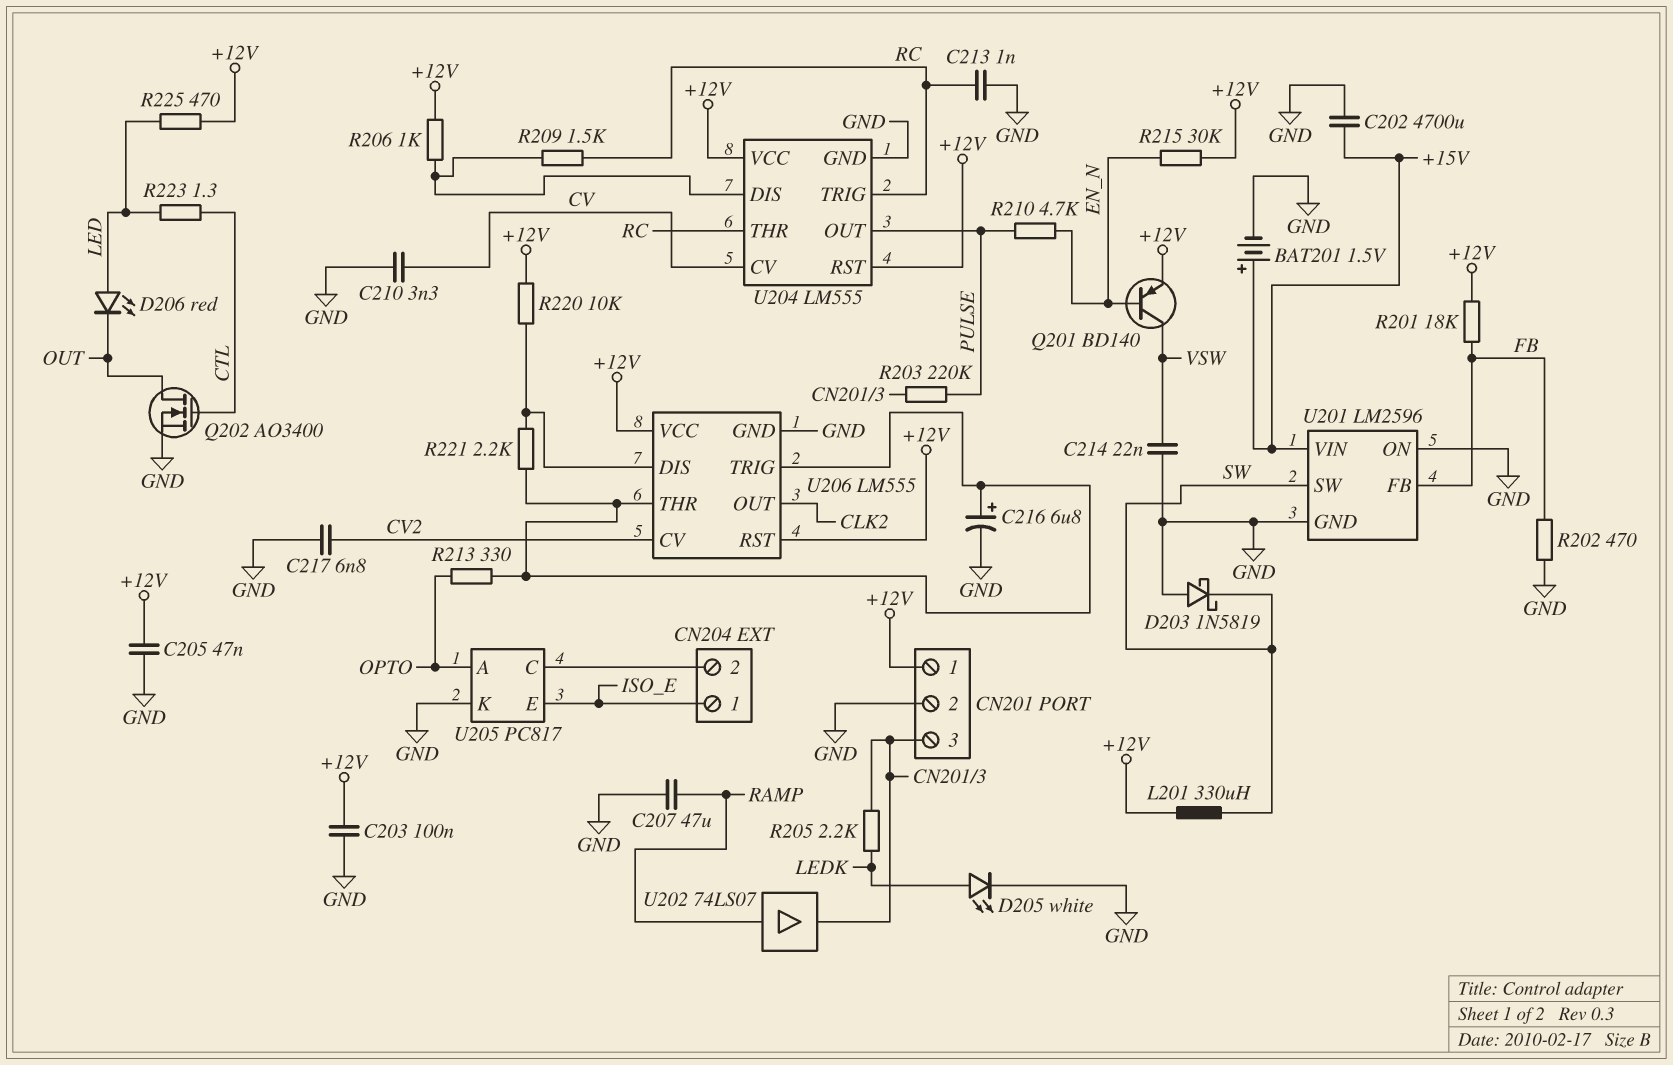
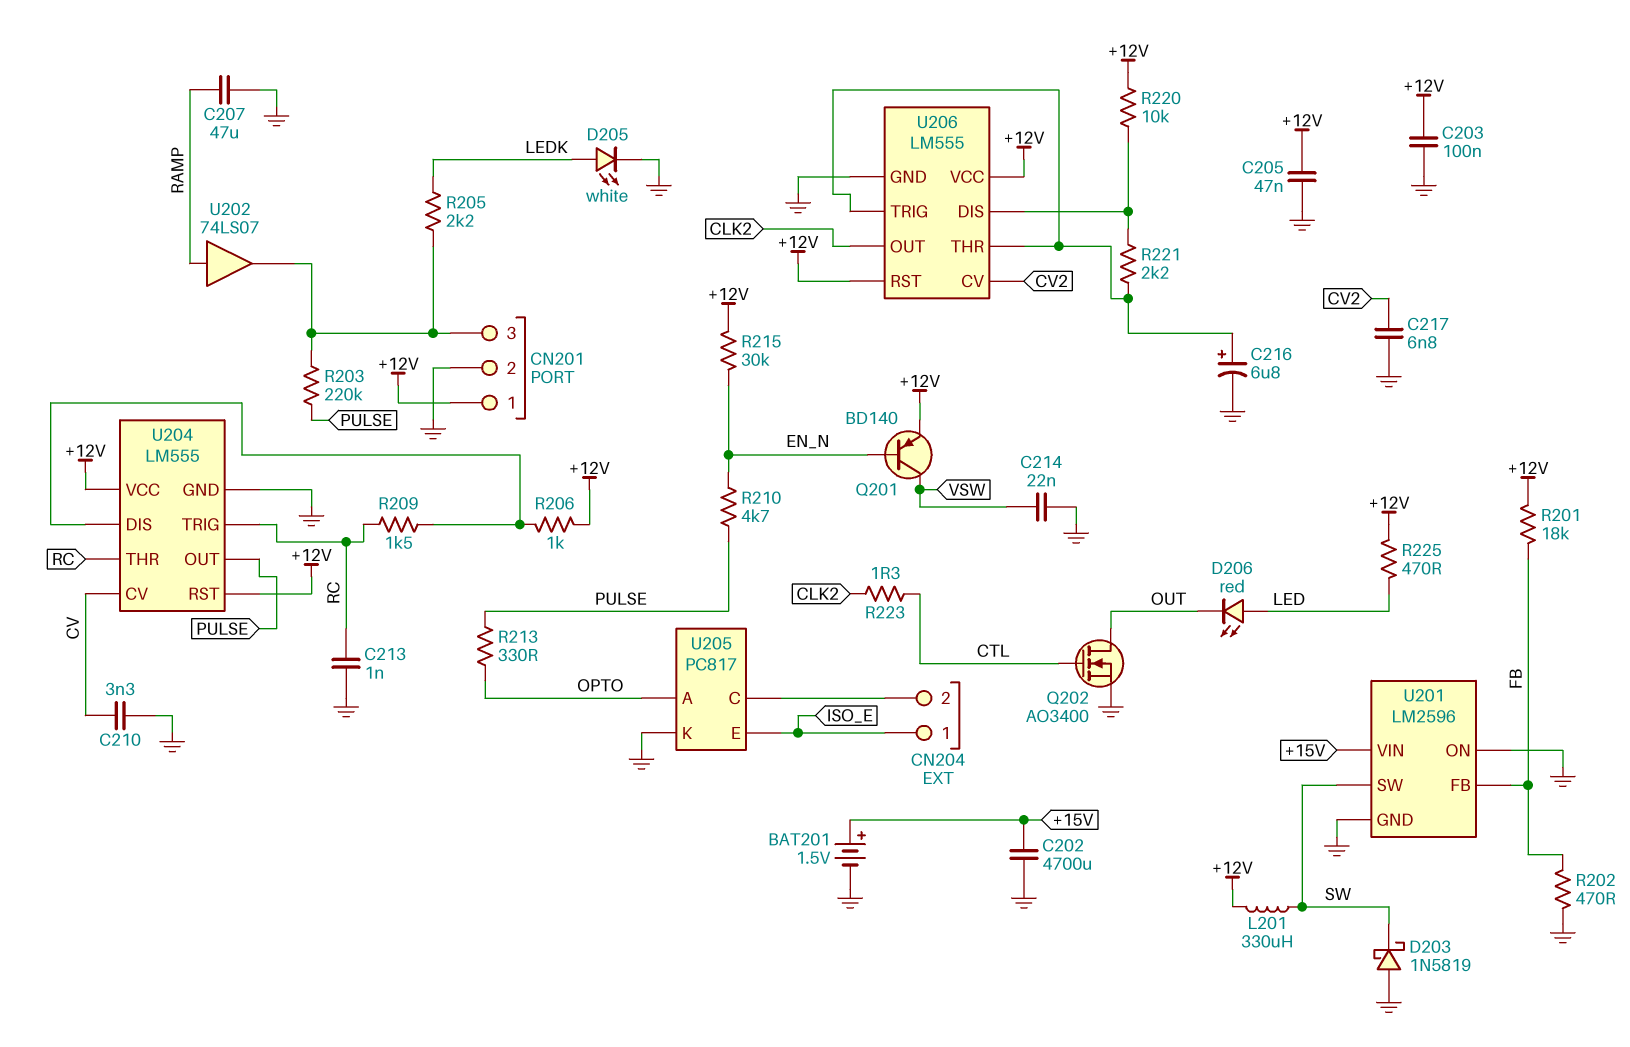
R213: 330 (OPTO, U206/THR) -> 330 (OPTO, PULSE)
R223: 1.3 (CTL, LED) -> 1.3 (CLK2, CTL)

